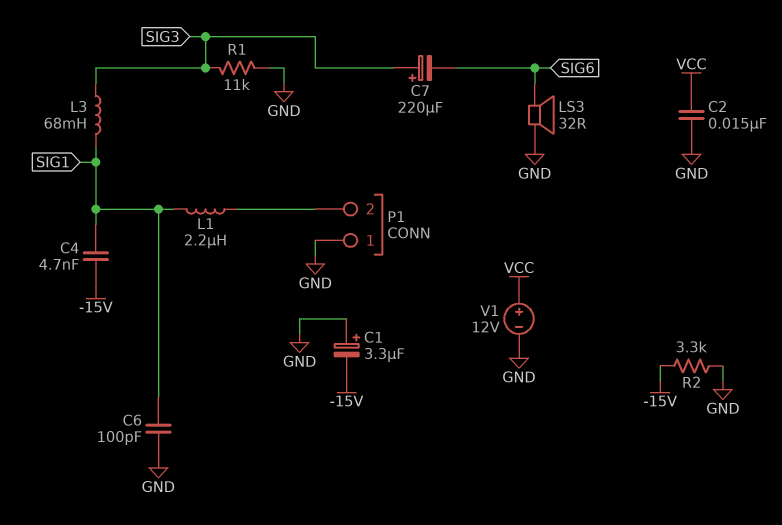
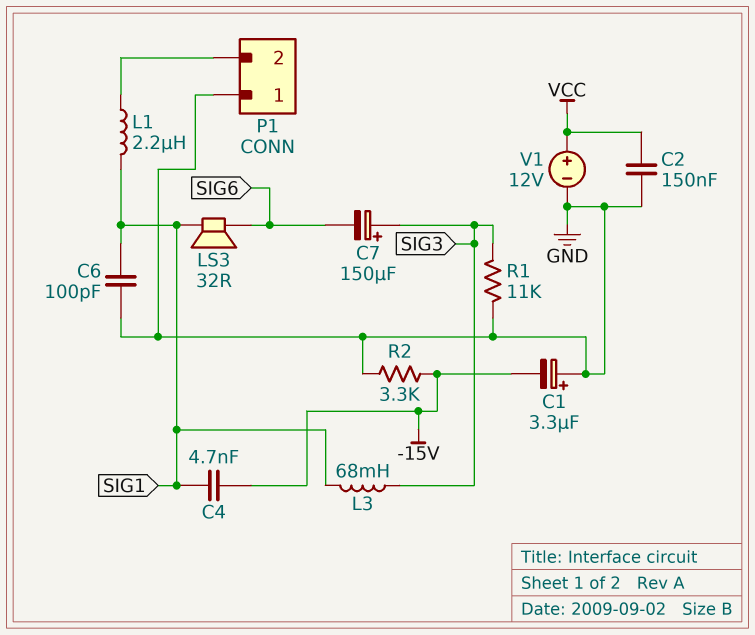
C2: 15nF (GND, VCC) -> 150nF (GND, VCC)
C7: 220uF (plus SIG3, minus SIG6) -> 150uF (plus SIG3, minus SIG6)
LS3: speaker 32R (GND, SIG6) -> speaker 32R (SIG1, SIG6)

